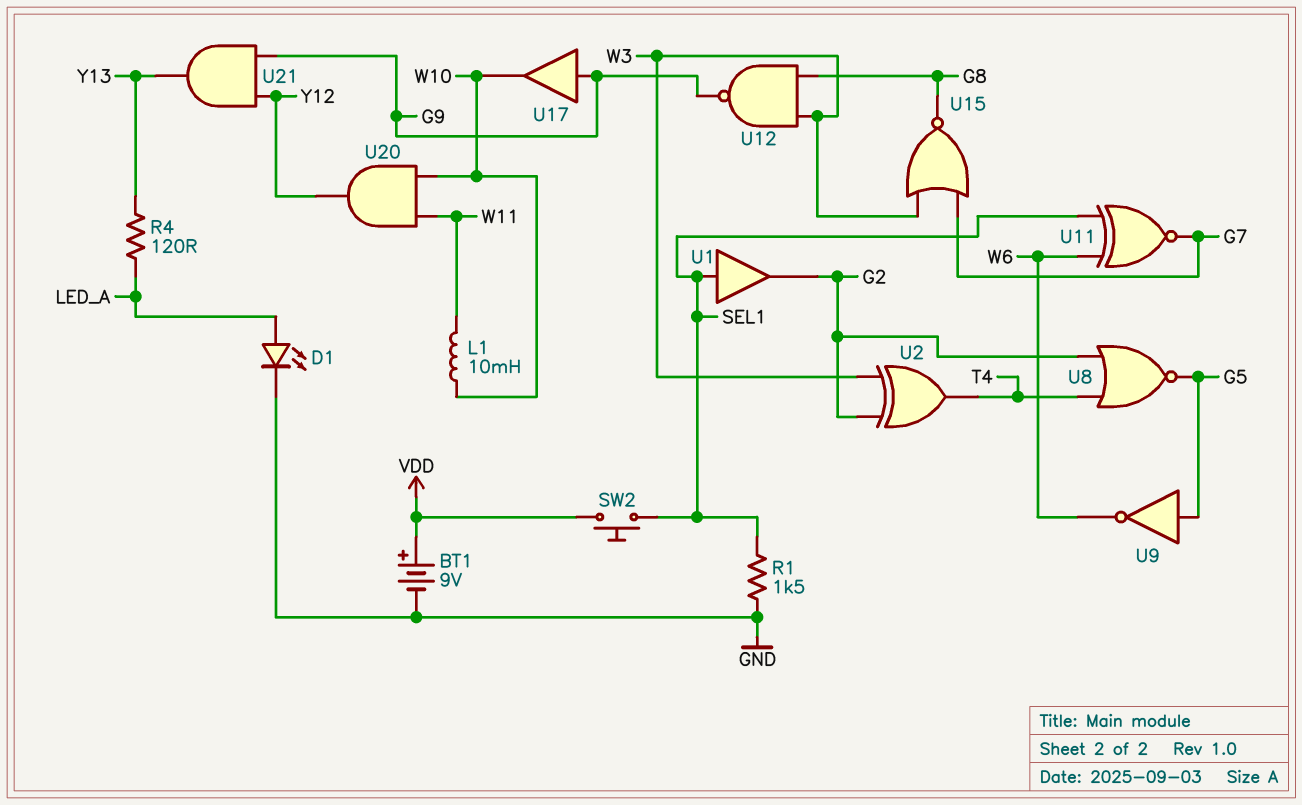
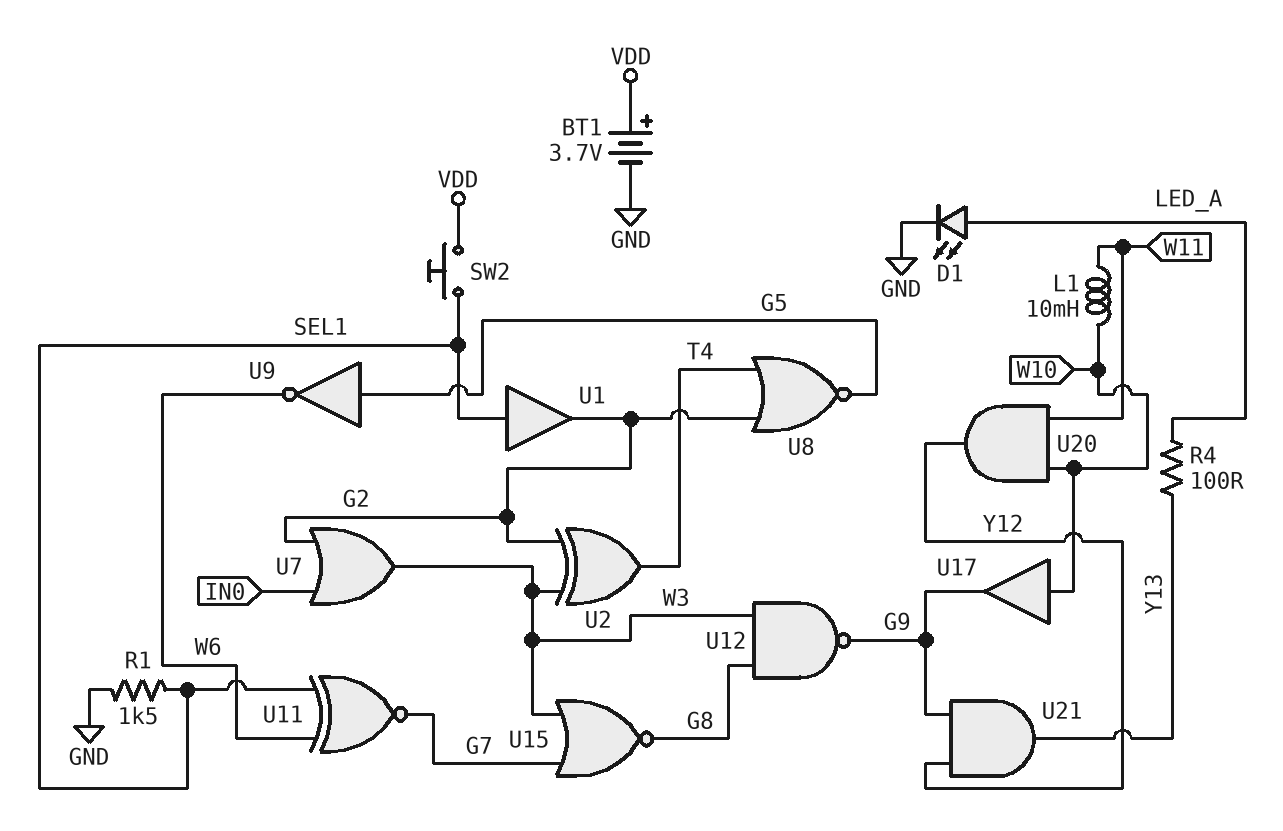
BT1: 9V (plus VDD, minus GND) -> 3.7V (plus VDD, minus GND)
R4: 120 (LED_A, Y13) -> 100 (LED_A, Y13)
U7: none -> OR (in G2, in IN0, out W3)
U17: buffer (in G9, out W10) -> buffer (in W10, out G9)

